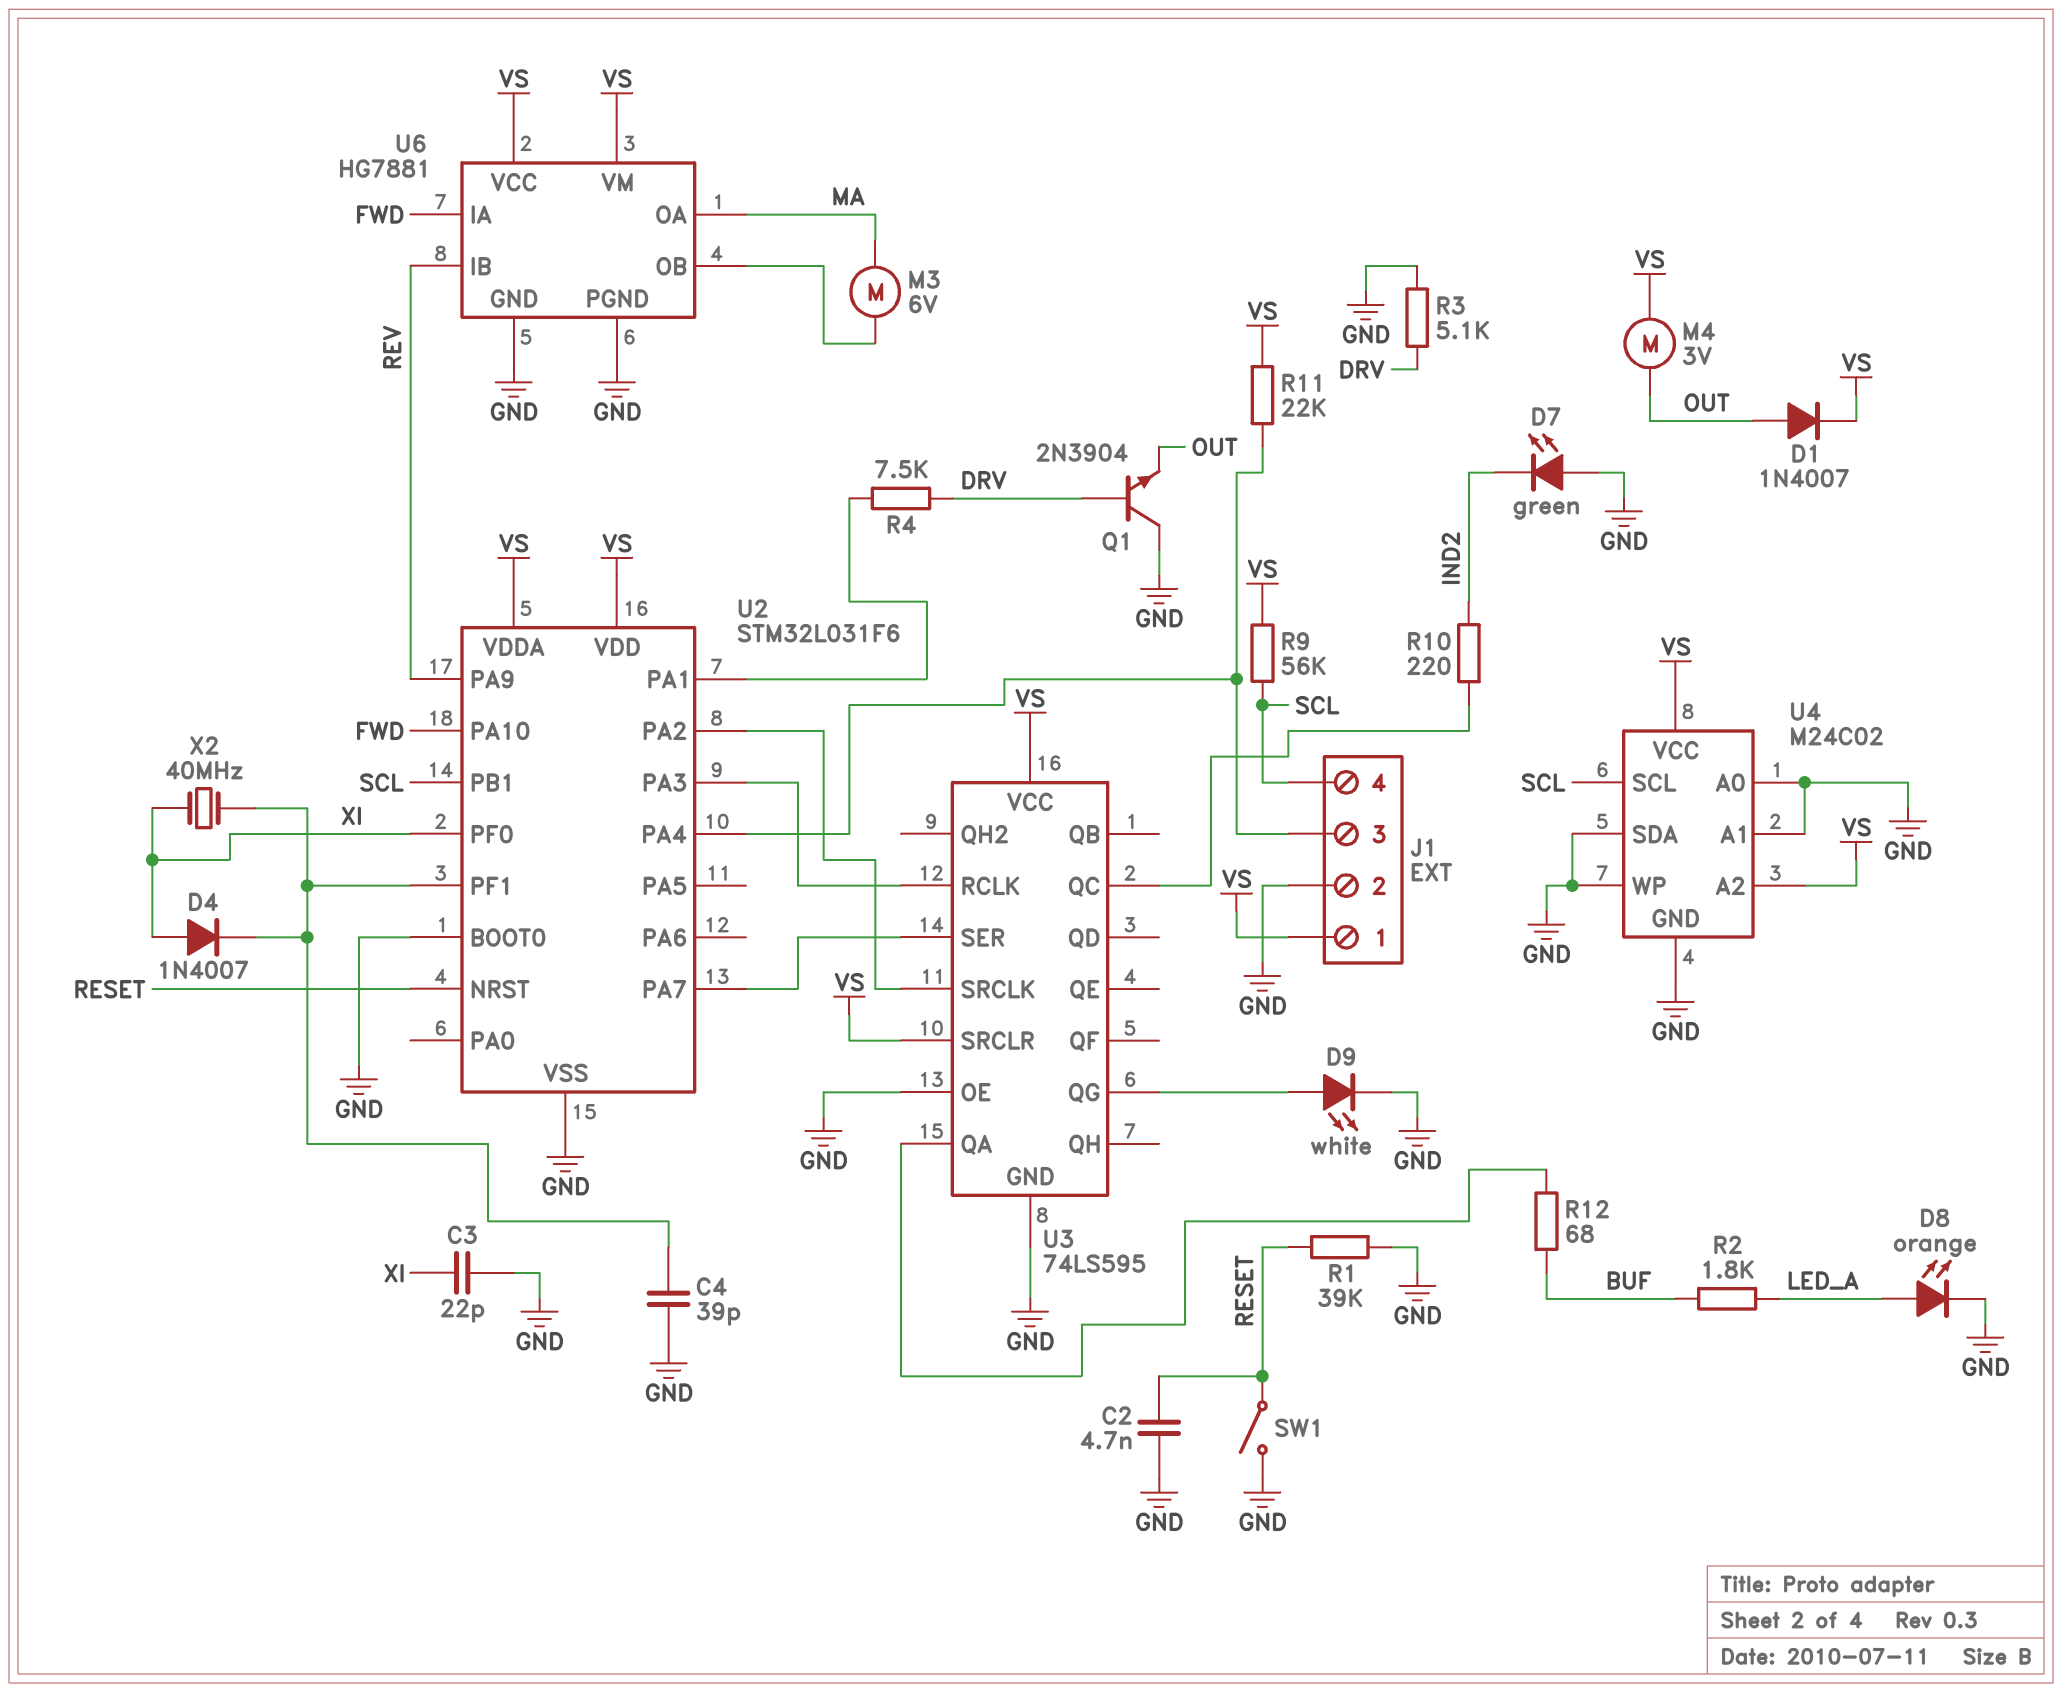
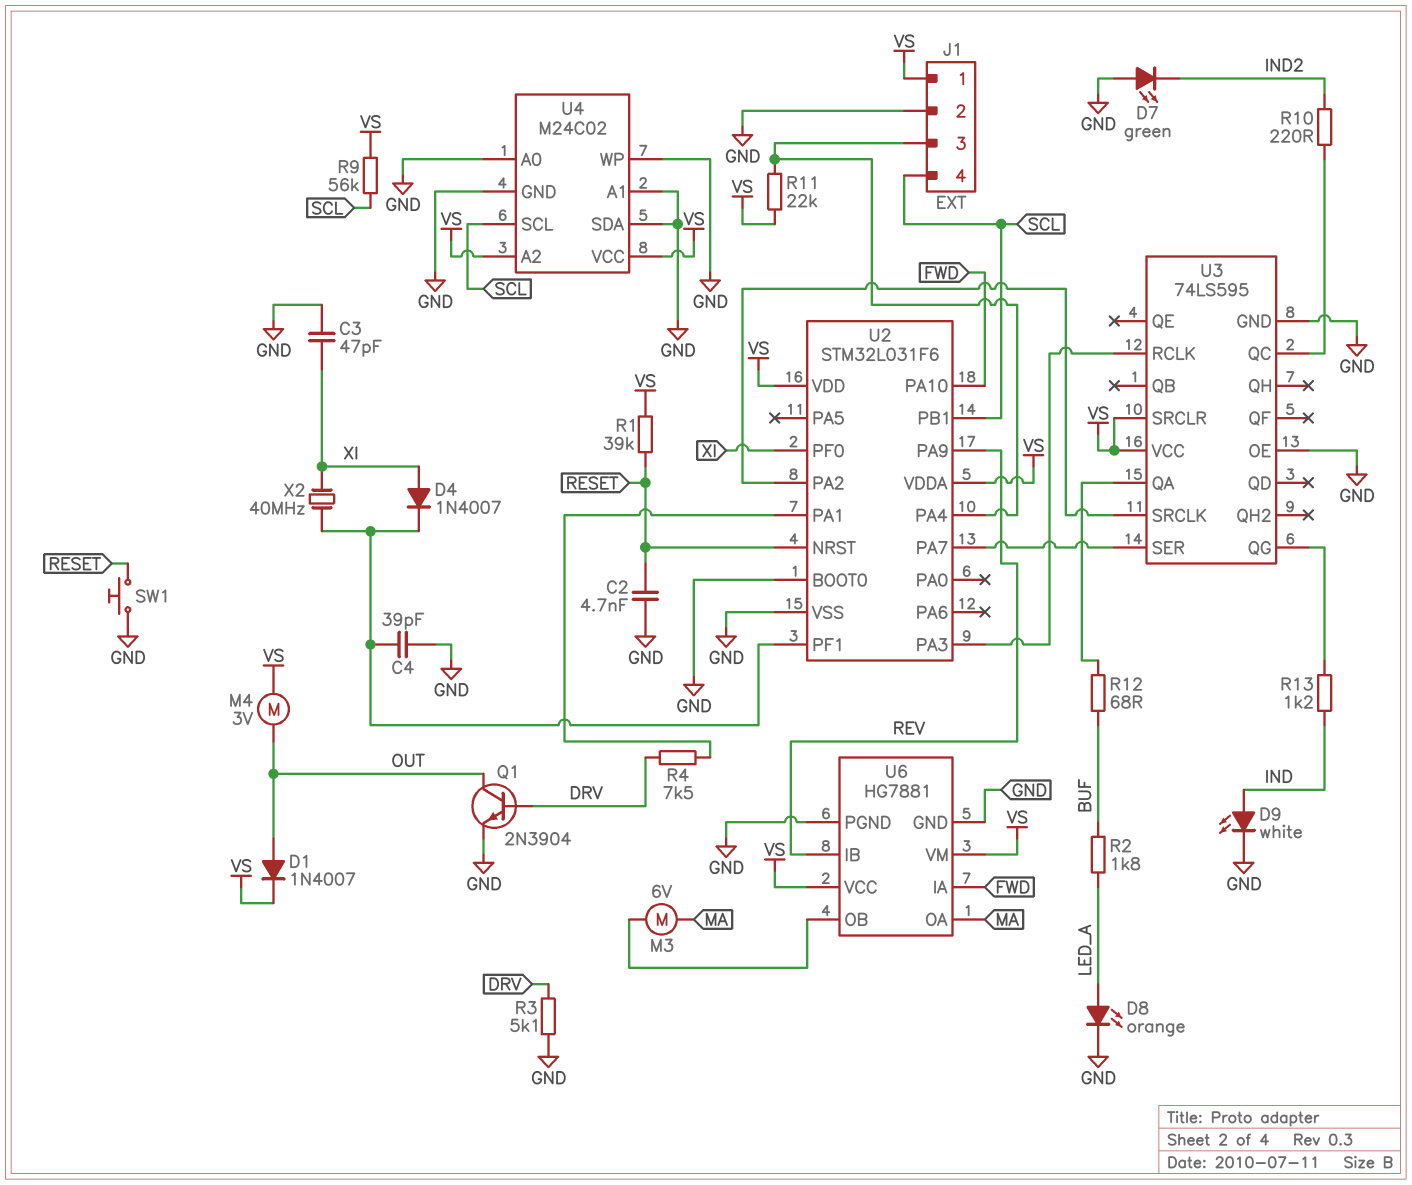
C3: 22pF (GND, XI) -> 47pF (GND, XI)
D9: LED white (A U3/QG, K GND) -> LED white (A IND, K GND)
Q1: NPN 2N3904 (B DRV, C GND, E OUT) -> NPN 2N3904 (B DRV, C OUT, E GND)
R1: 39k (GND, RESET) -> 39k (RESET, VS)
R13: none -> 1.2k (IND, U3/QG)
SW1: switch (GND, RESET) -> button (GND, RESET)

